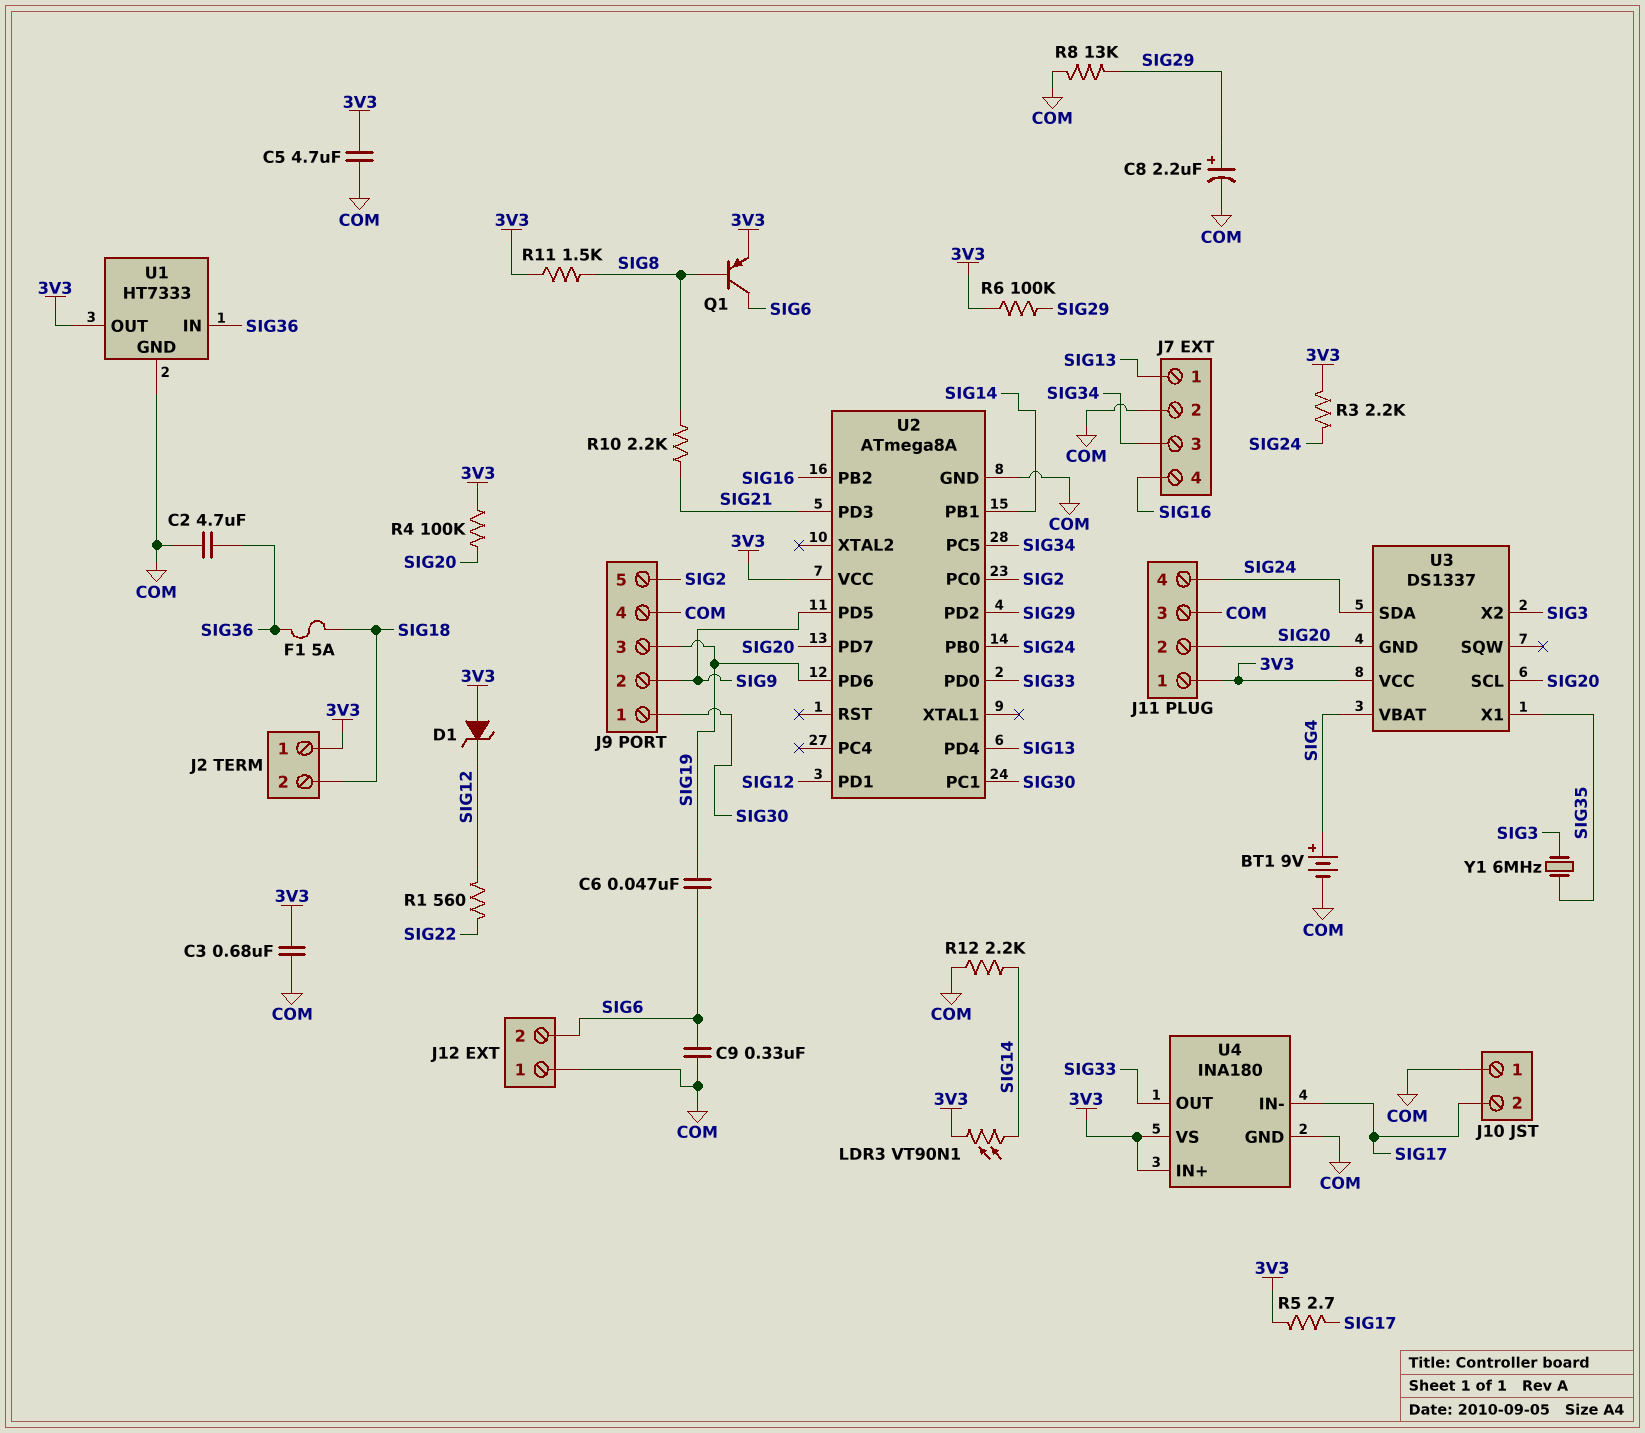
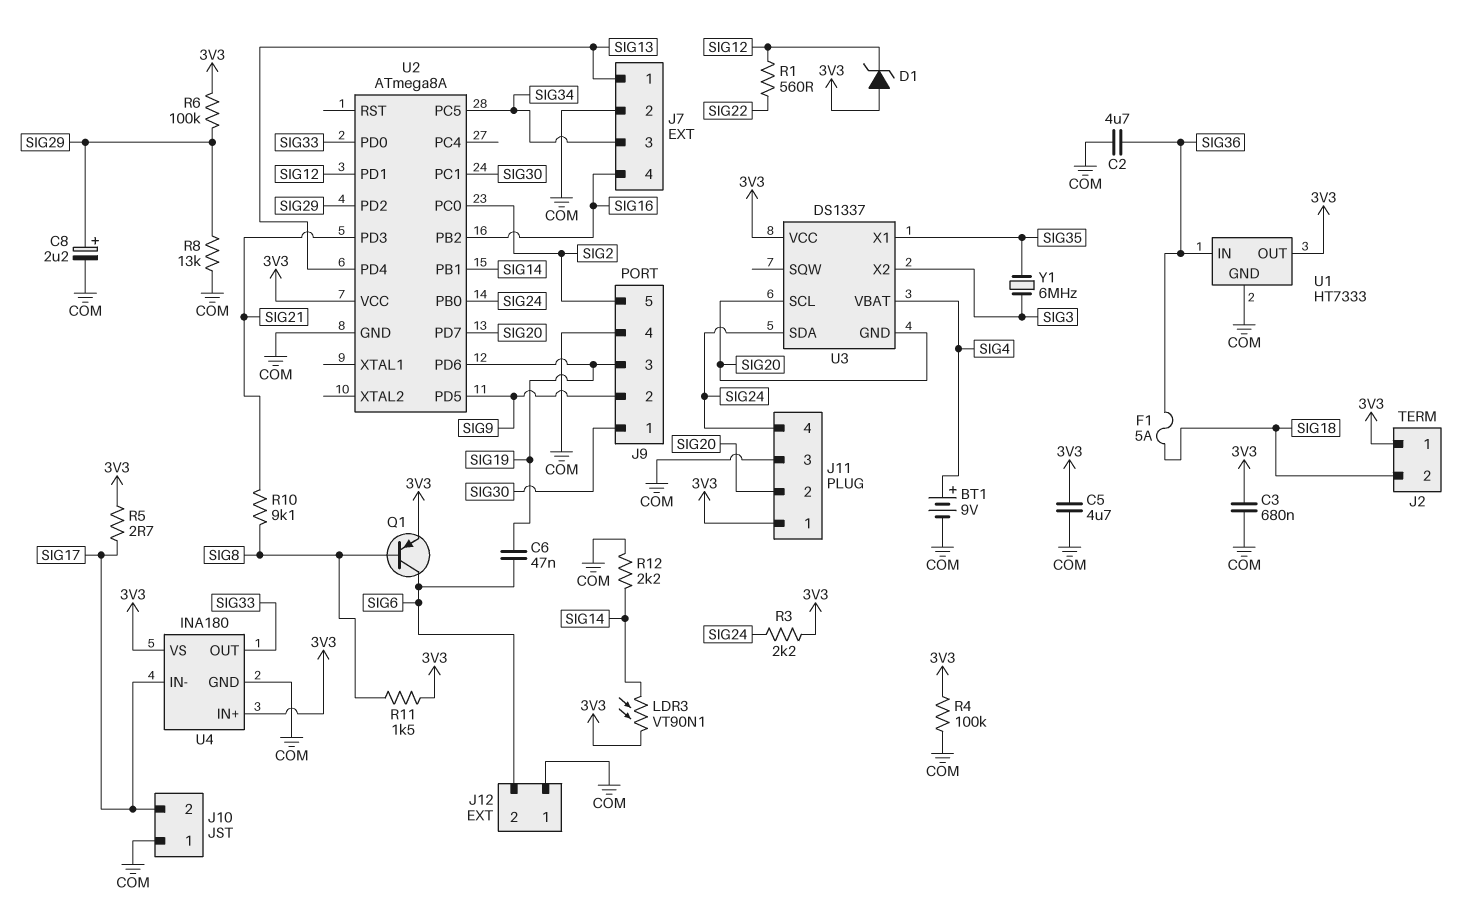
C9: 330nF (COM, SIG6) -> none
R4: 100k (3V3, SIG20) -> 100k (3V3, COM)
R10: 2.2k (SIG8, SIG21) -> 9.1k (SIG8, SIG21)

